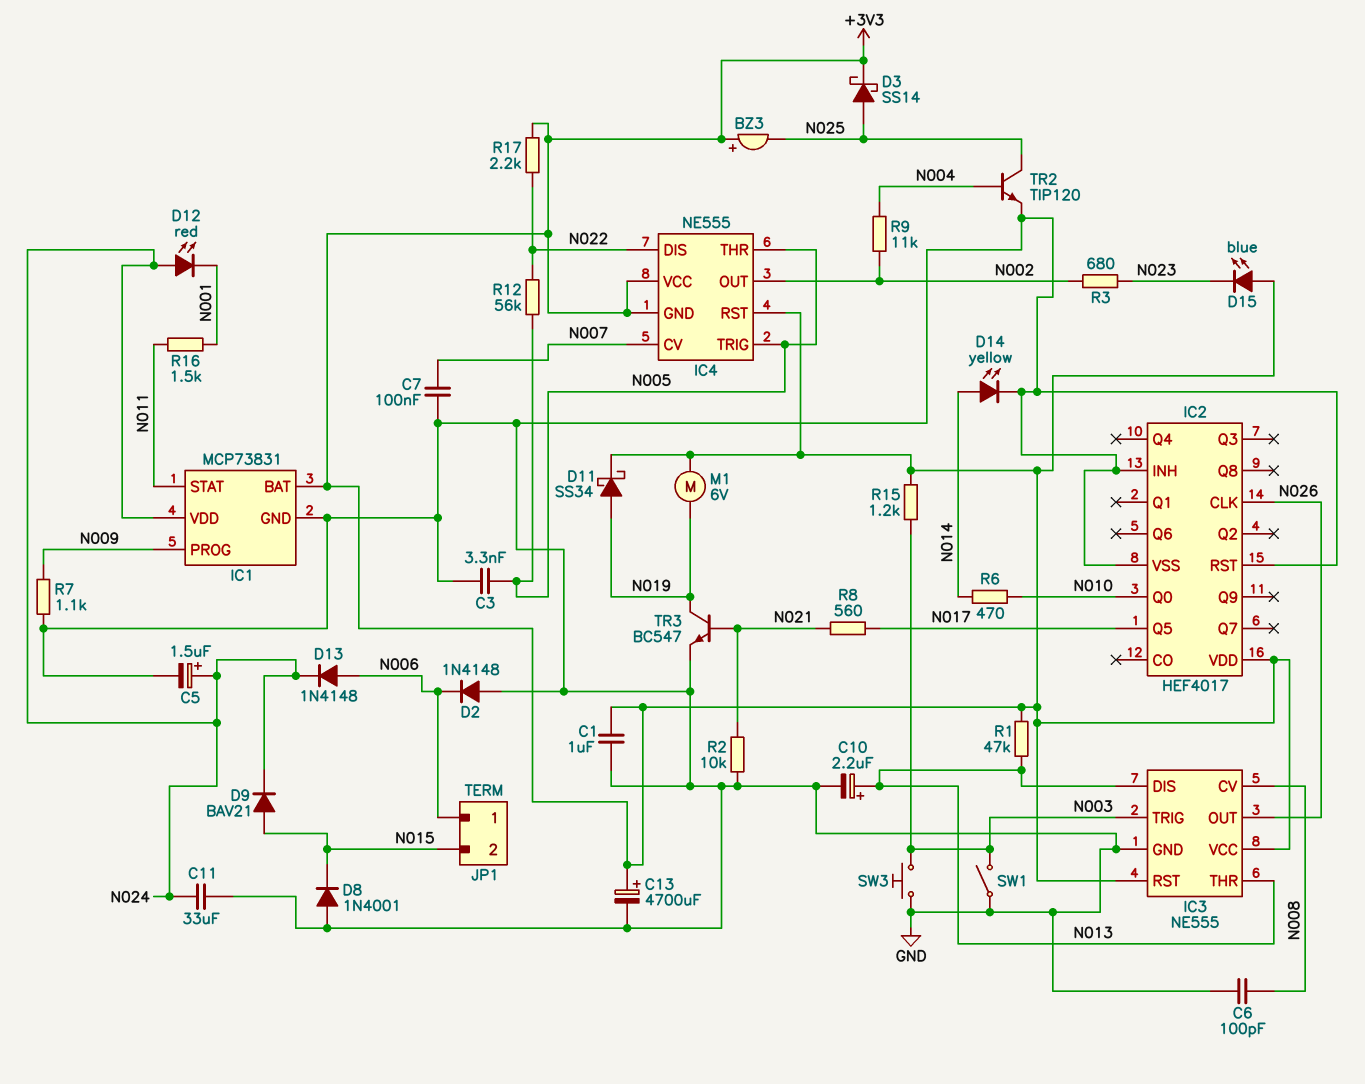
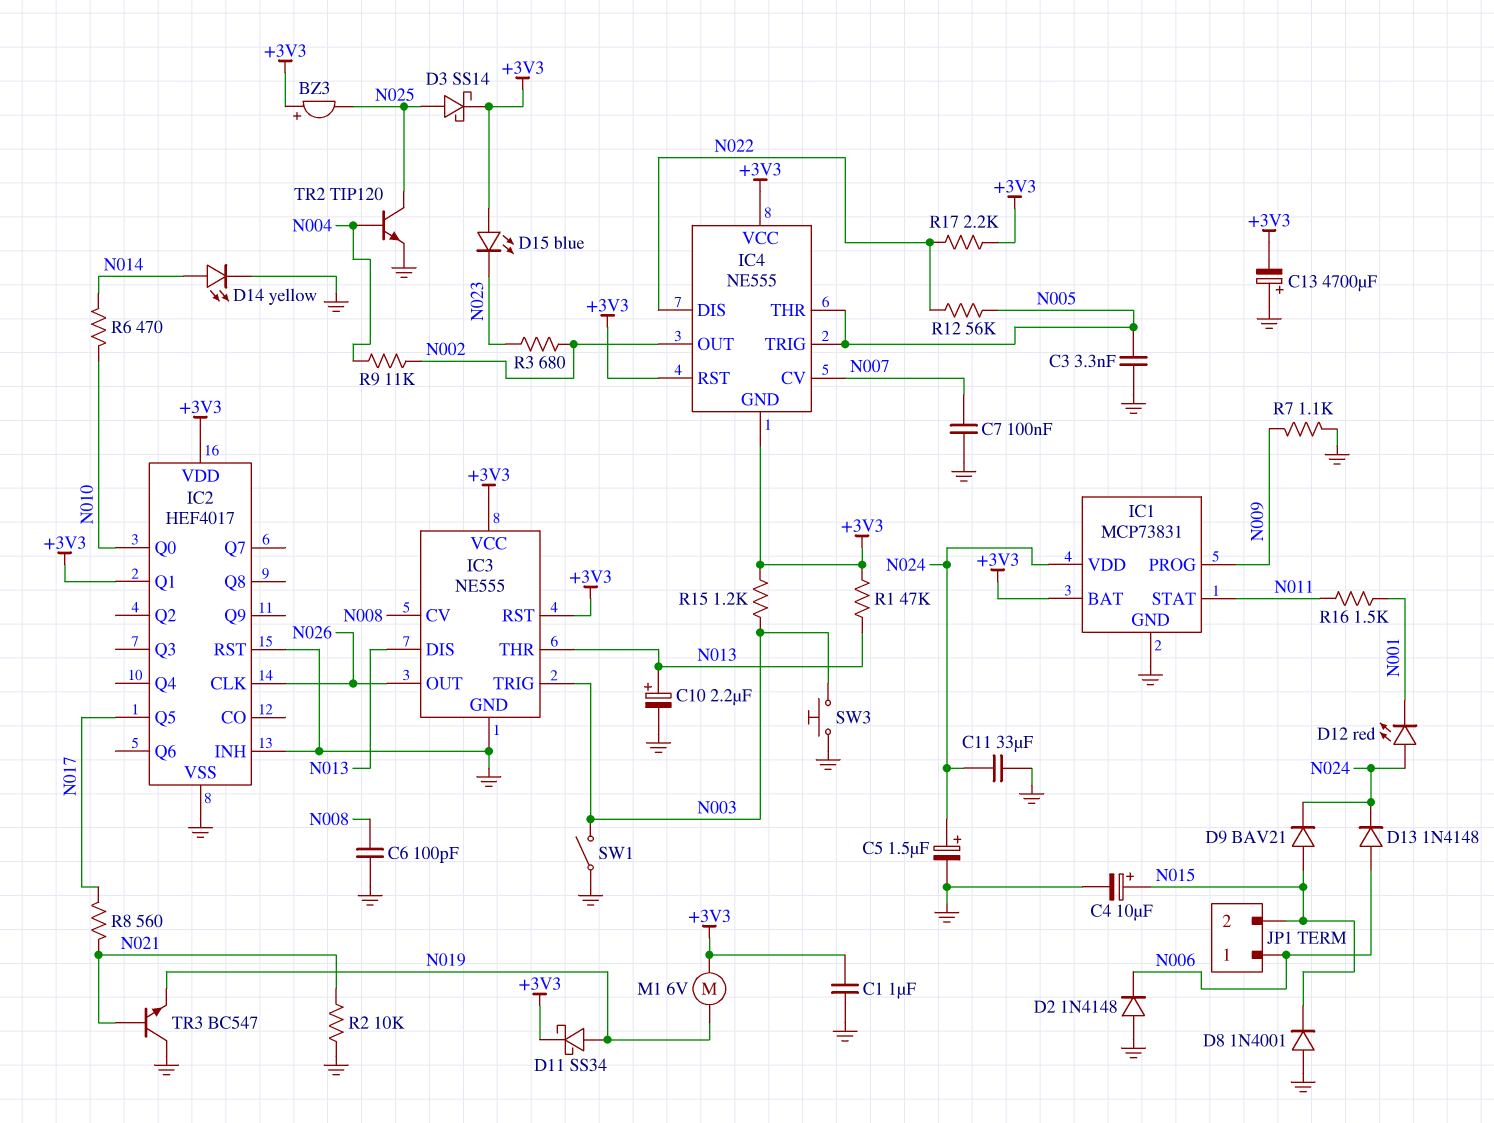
C4: none -> 10uF (plus N015, minus GND)
C13: 4700uF (plus +3V3, minus GND) -> 4700uF (plus GND, minus +3V3)
IC2 pin Q1: none -> +3V3
TR3: NPN BC547 (B N021, C N019, E GND) -> NPN BC547 (B N021, C GND, E N019)

